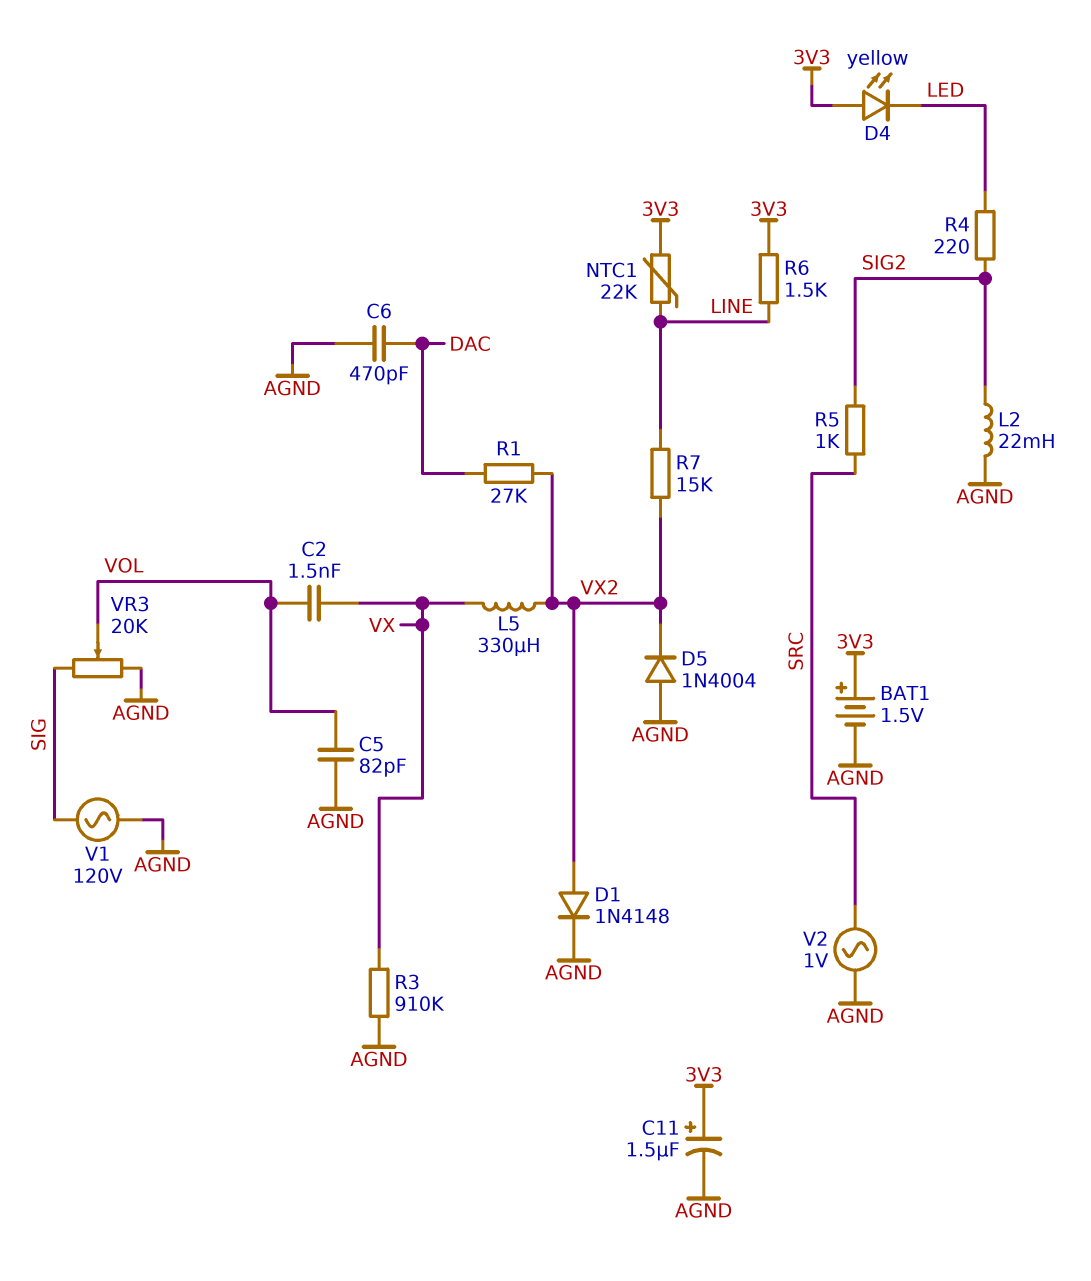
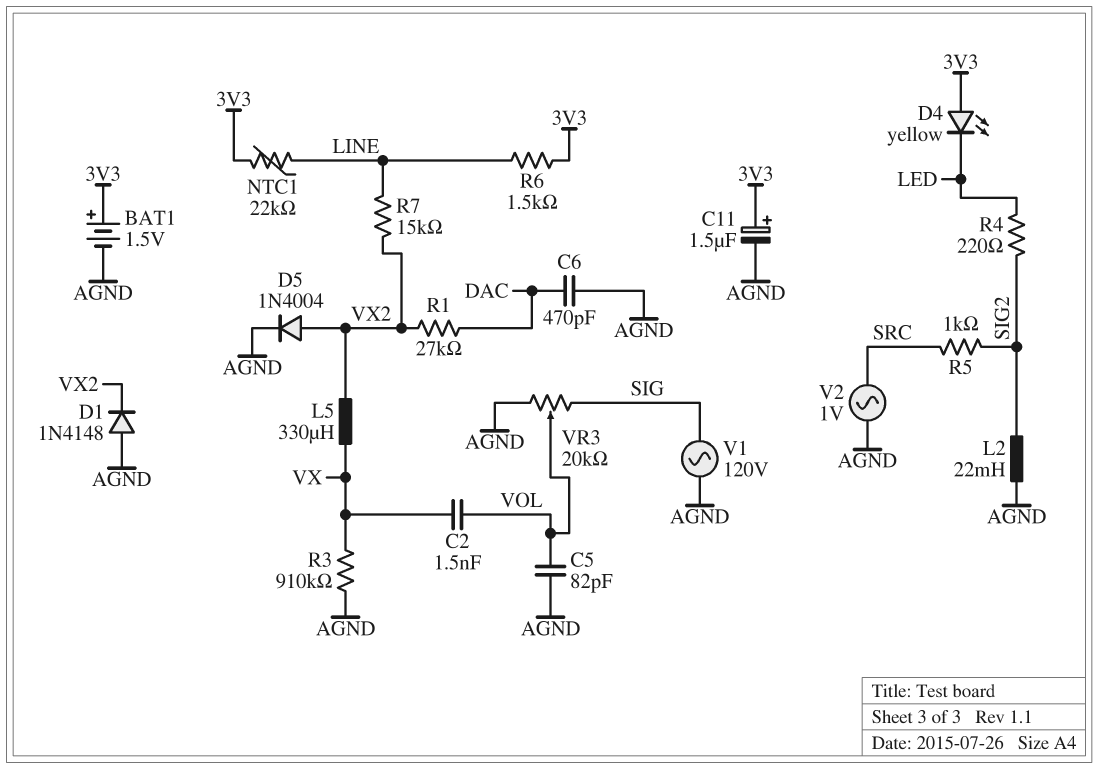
D1: diode 1N4148 (A VX2, K AGND) -> diode 1N4148 (A AGND, K VX2)
D5: diode 1N4004 (A AGND, K VX2) -> diode 1N4004 (A VX2, K AGND)

